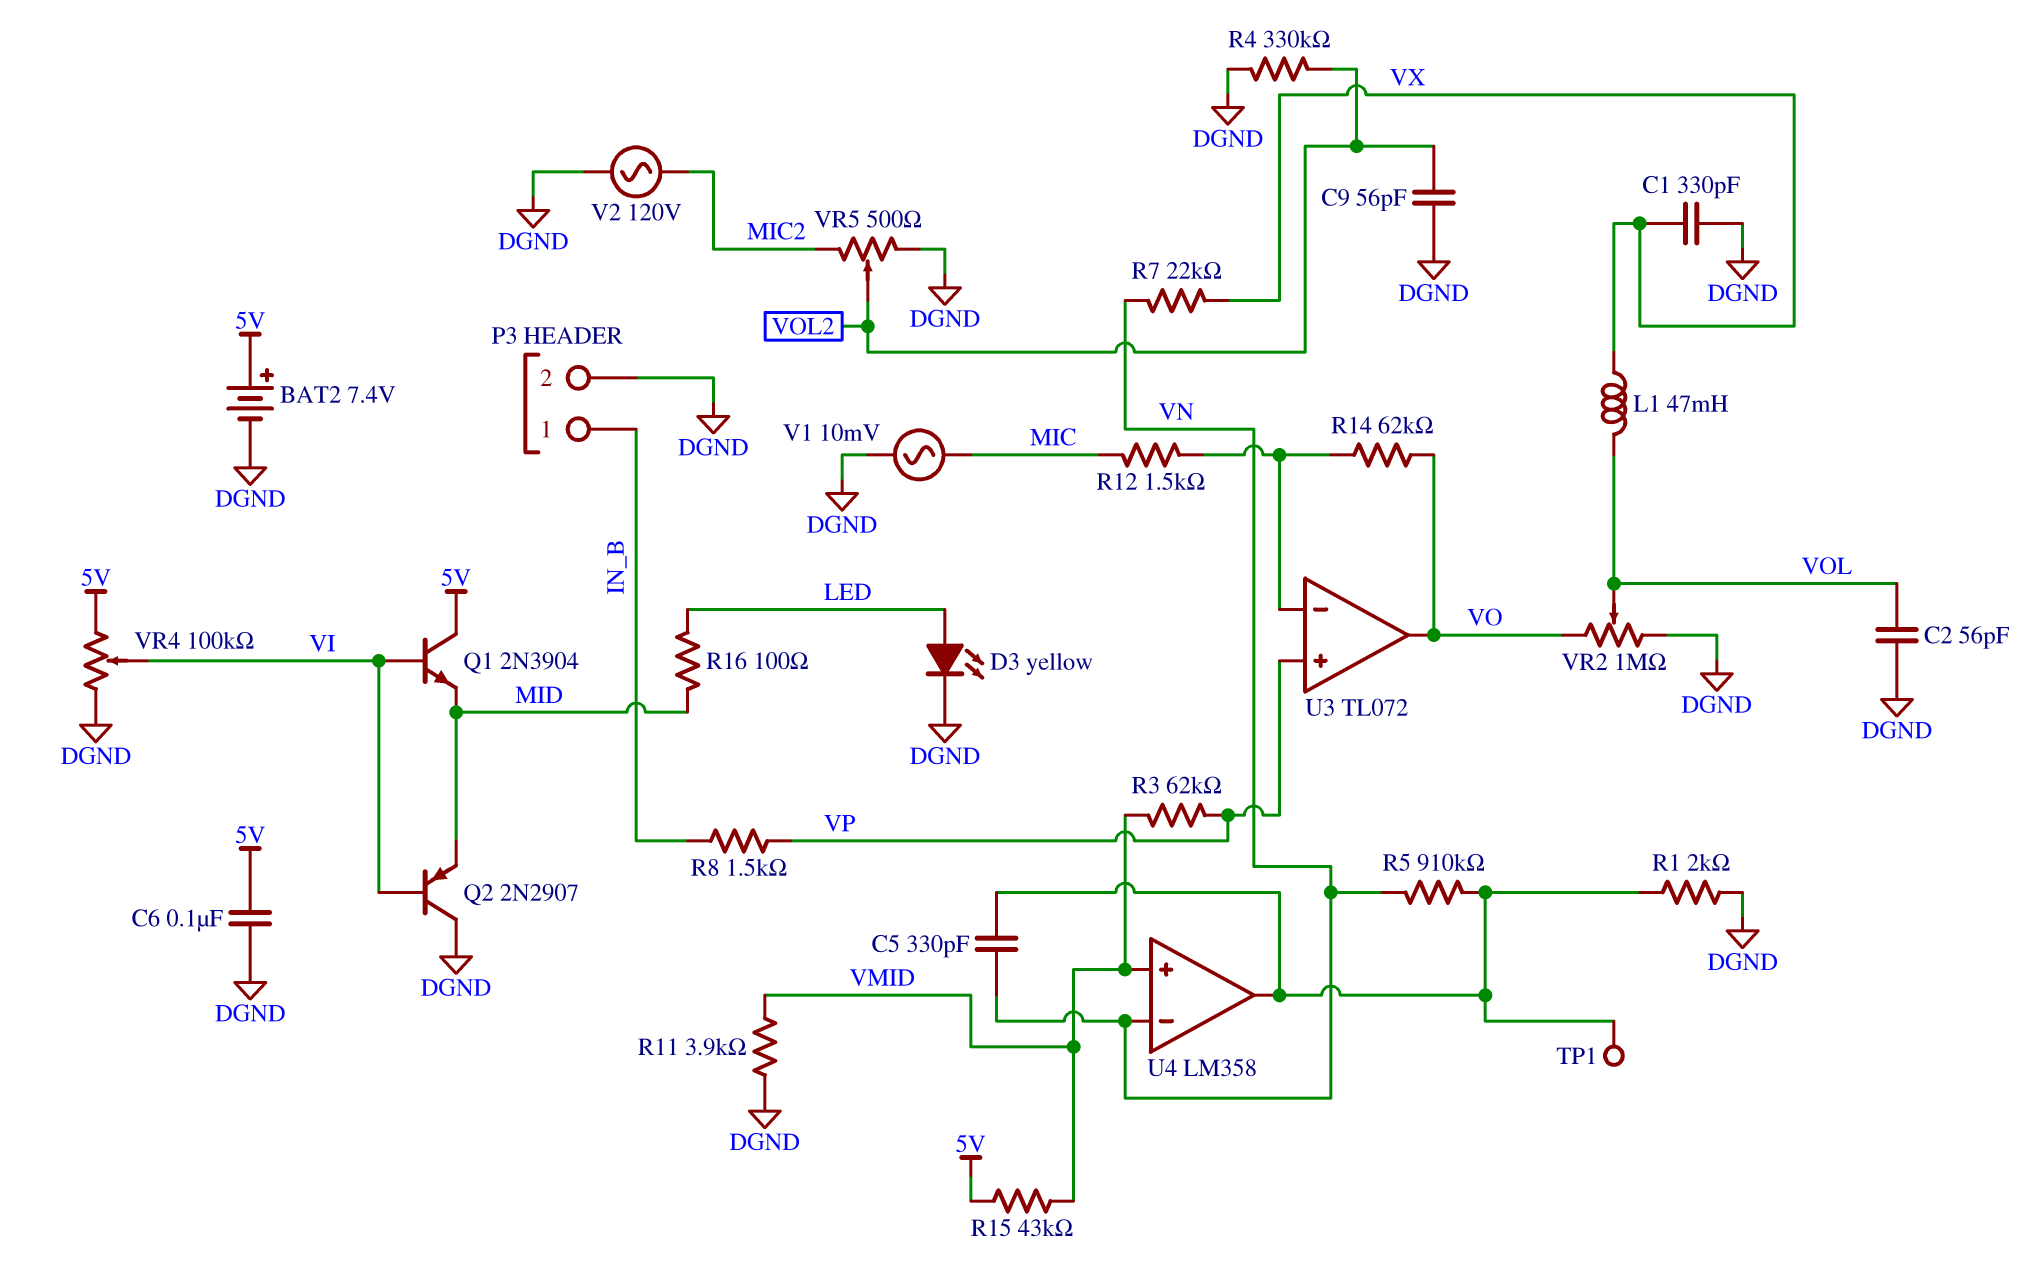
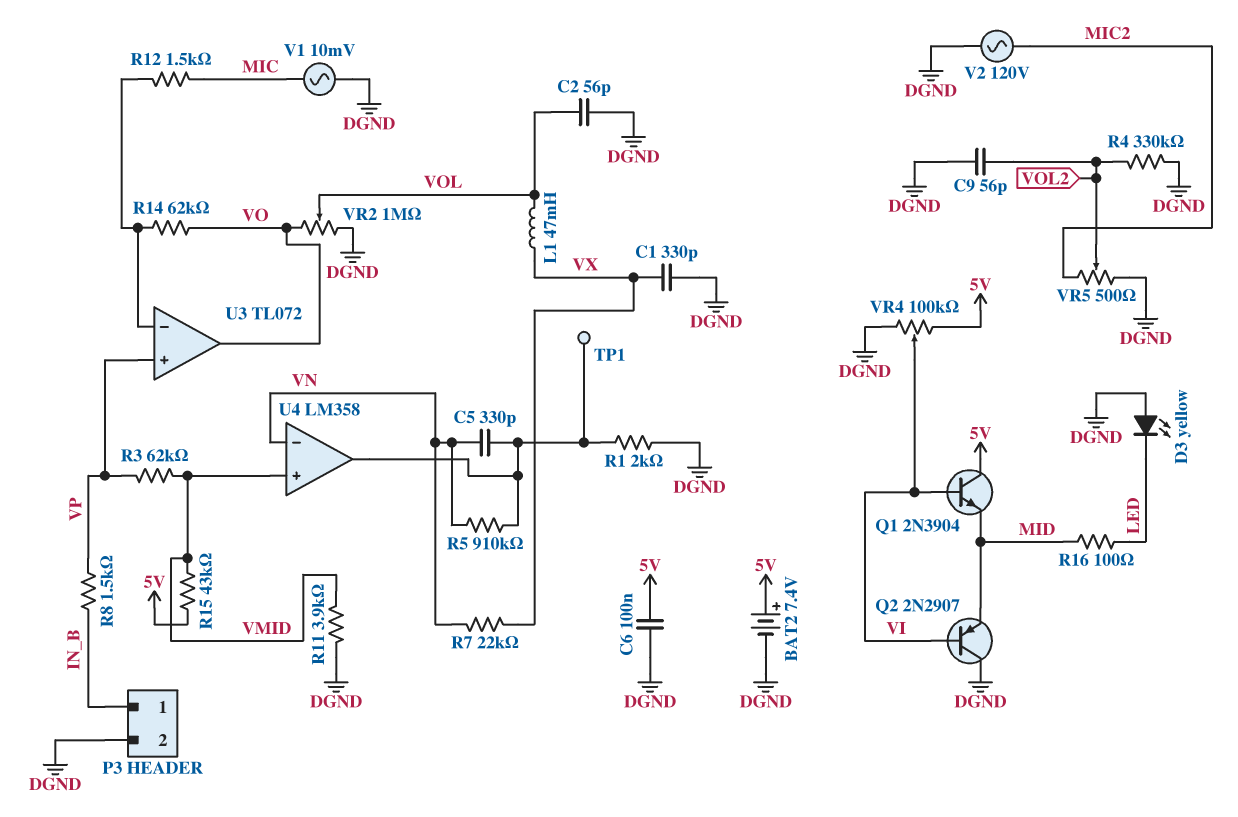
D3: LED yellow (A LED, K DGND) -> LED yellow (A DGND, K LED)

